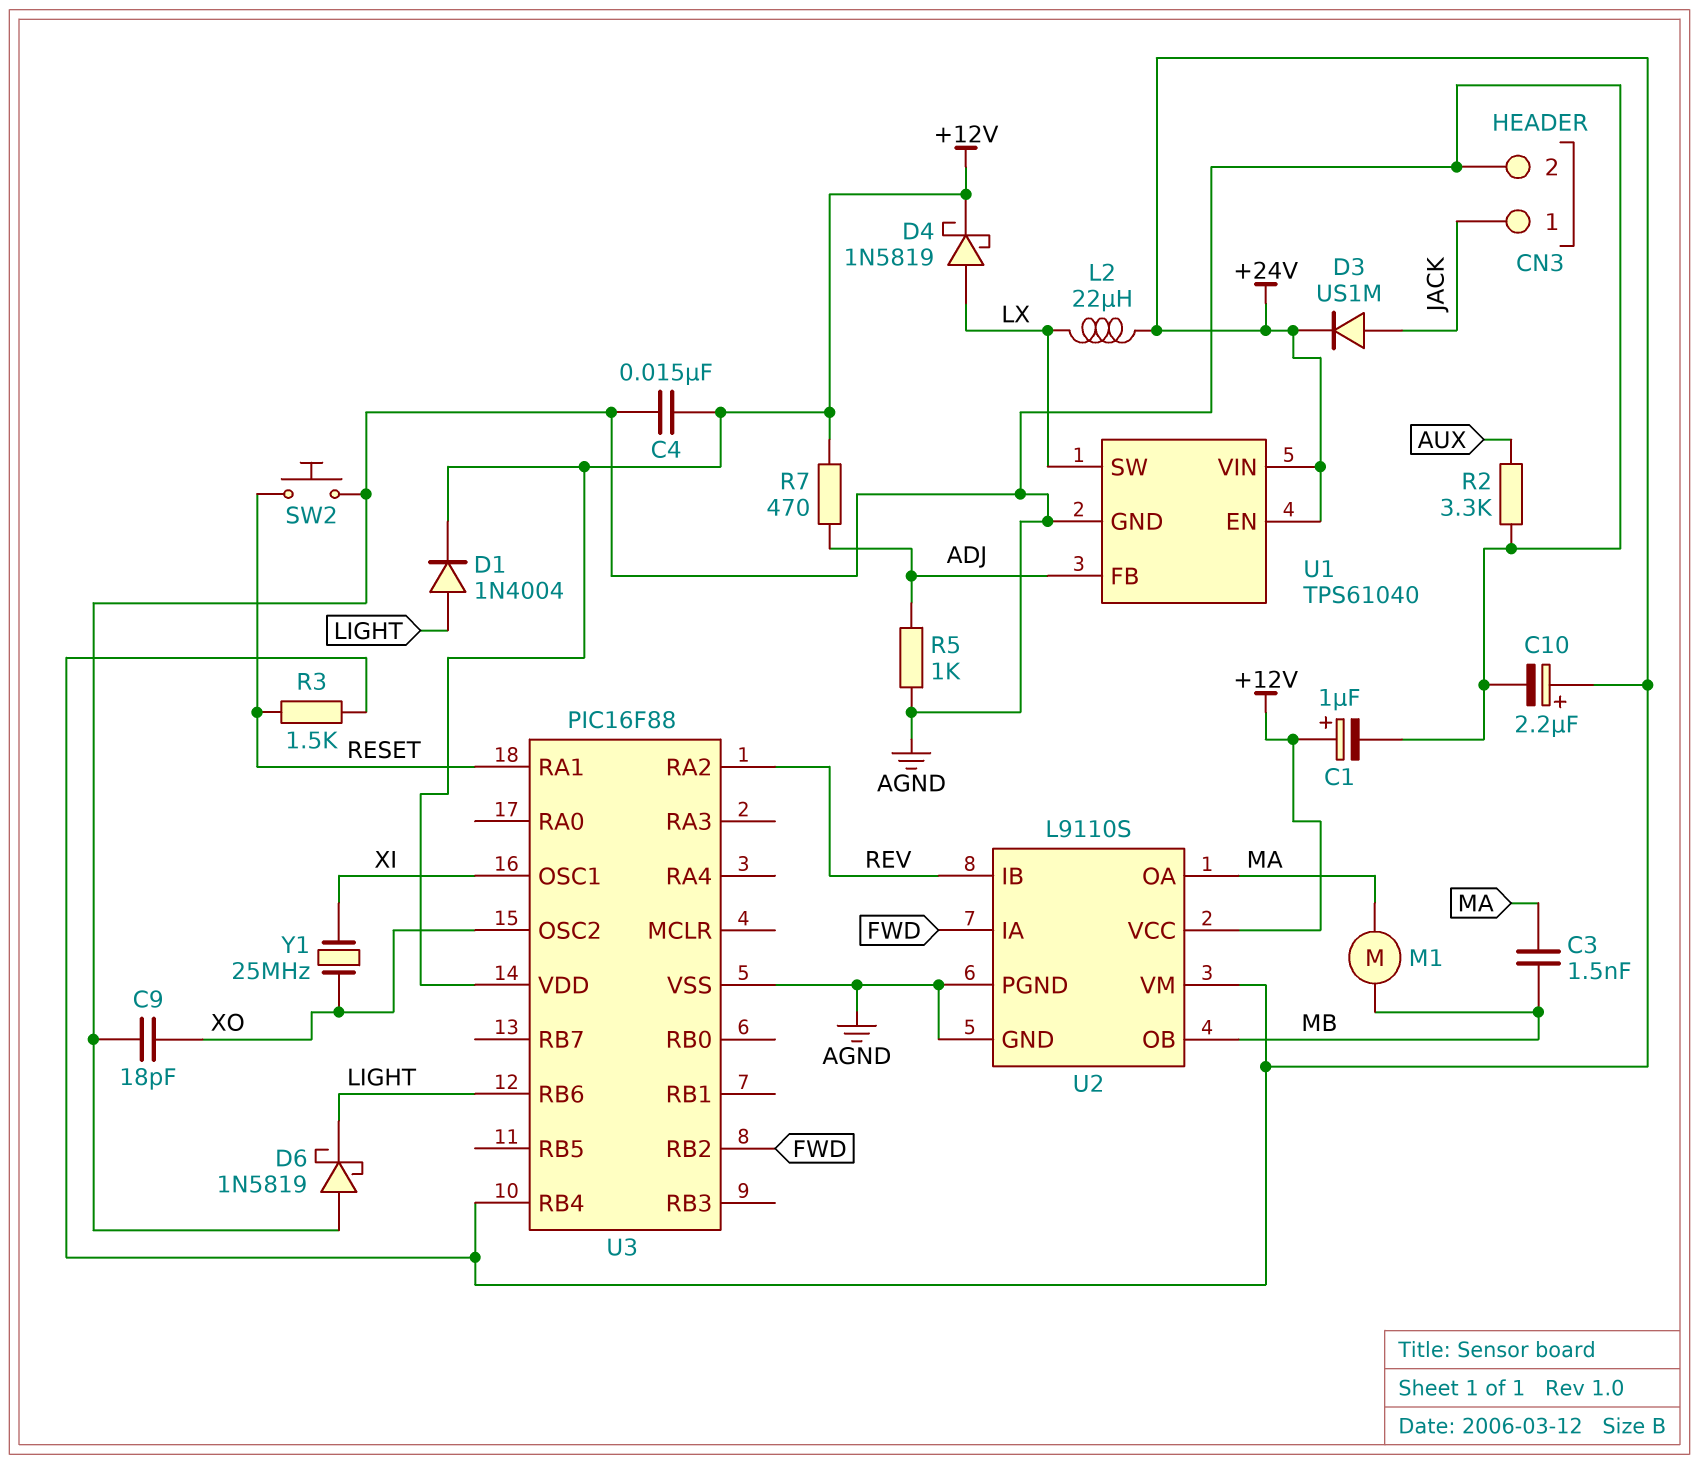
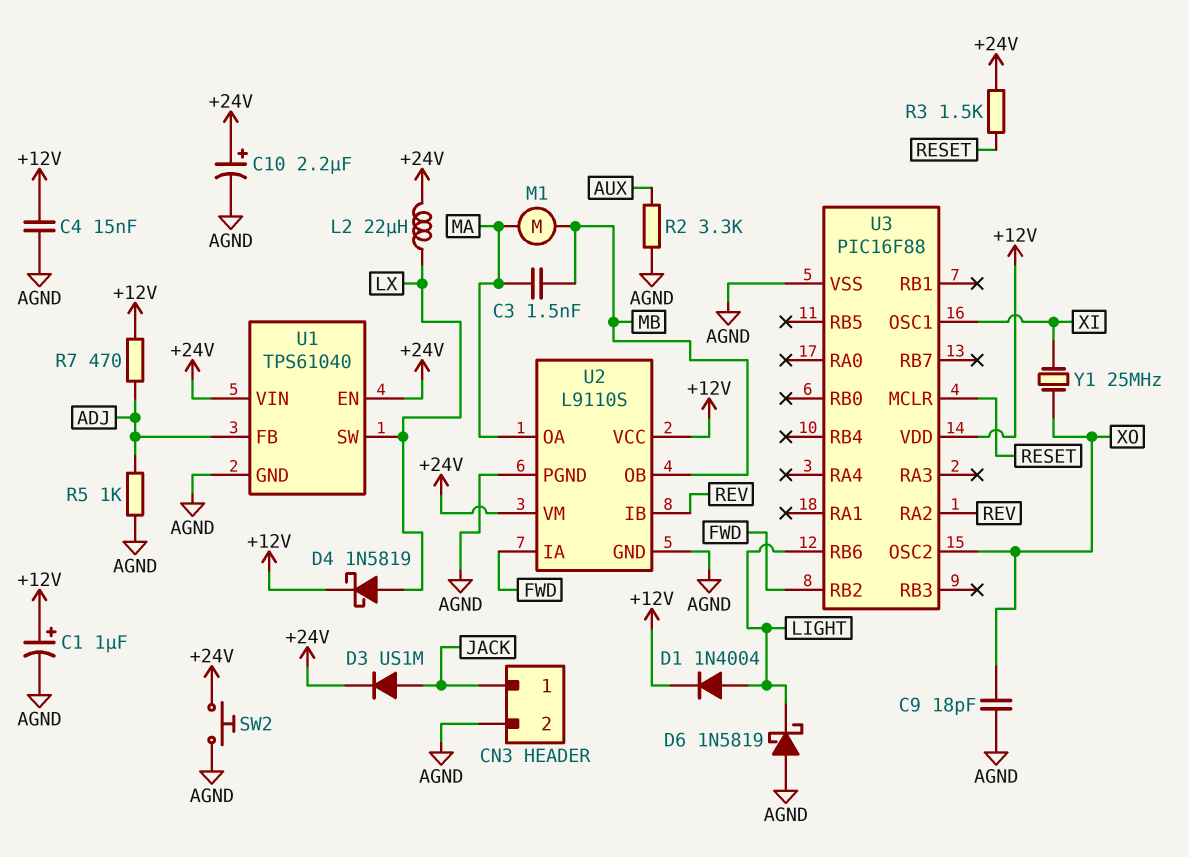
SW2: button (AGND, RESET) -> button (+24V, AGND)
U3 pin MCLR: none -> RESET
U3 pin RA1: RESET -> none
U3 pin RB4: +24V -> none

